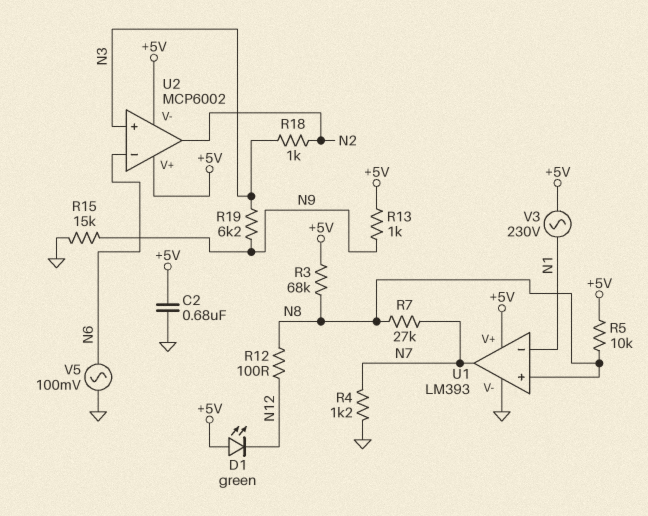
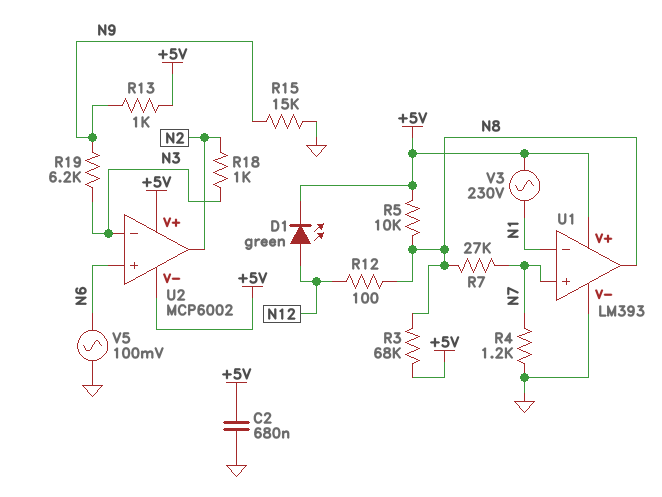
D1: LED green (A +5V, K N12) -> LED green (A N12, K +5V)
U1 pin in+: N8 -> N7
U1 pin out: N7 -> N8
U2 pin in+: N3 -> N6
U2 pin in-: N6 -> N3

